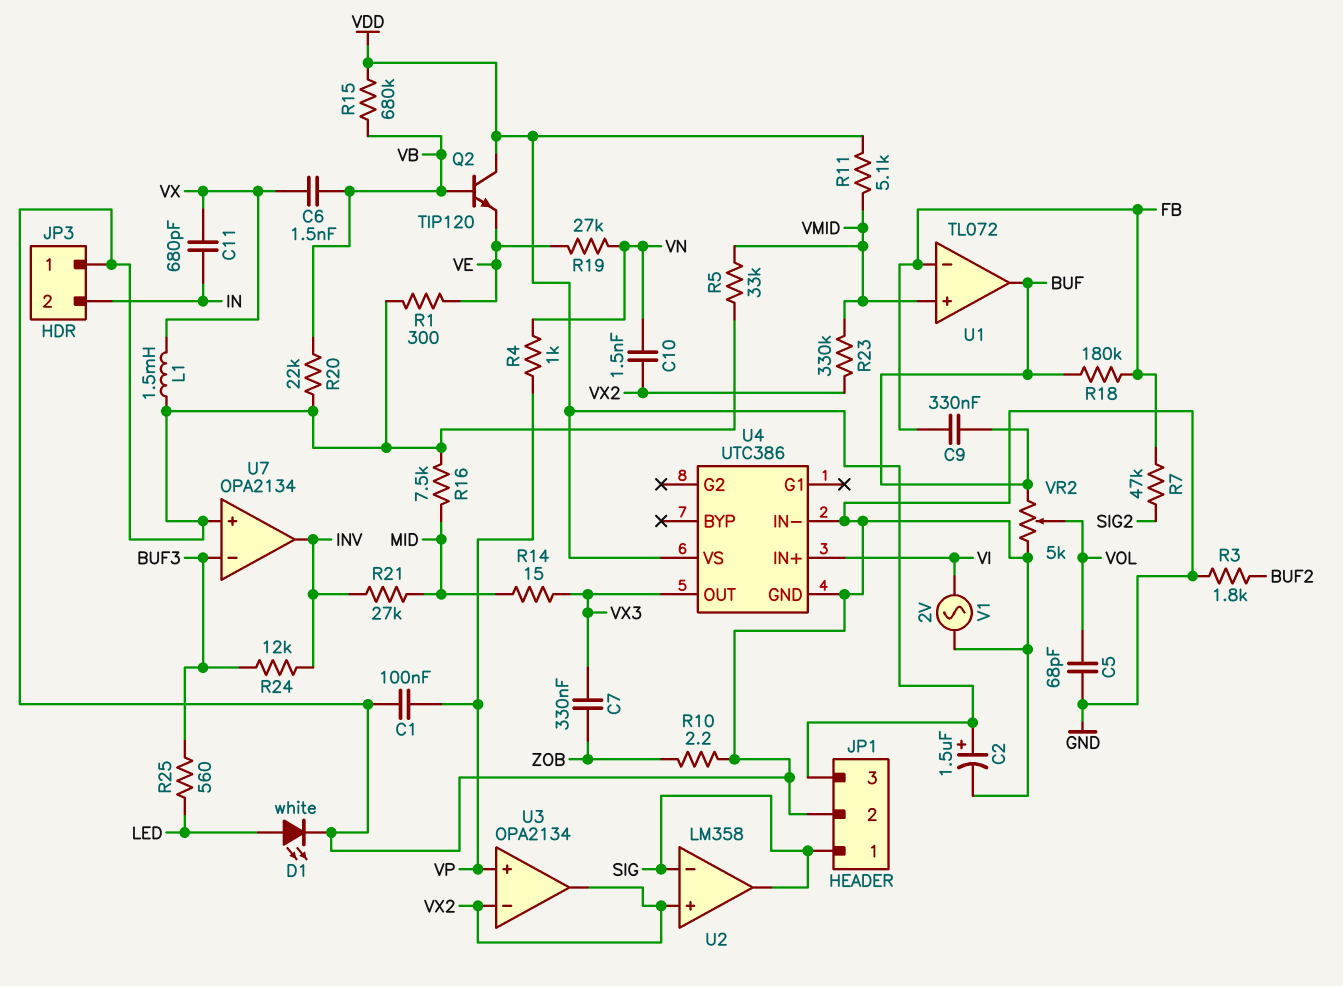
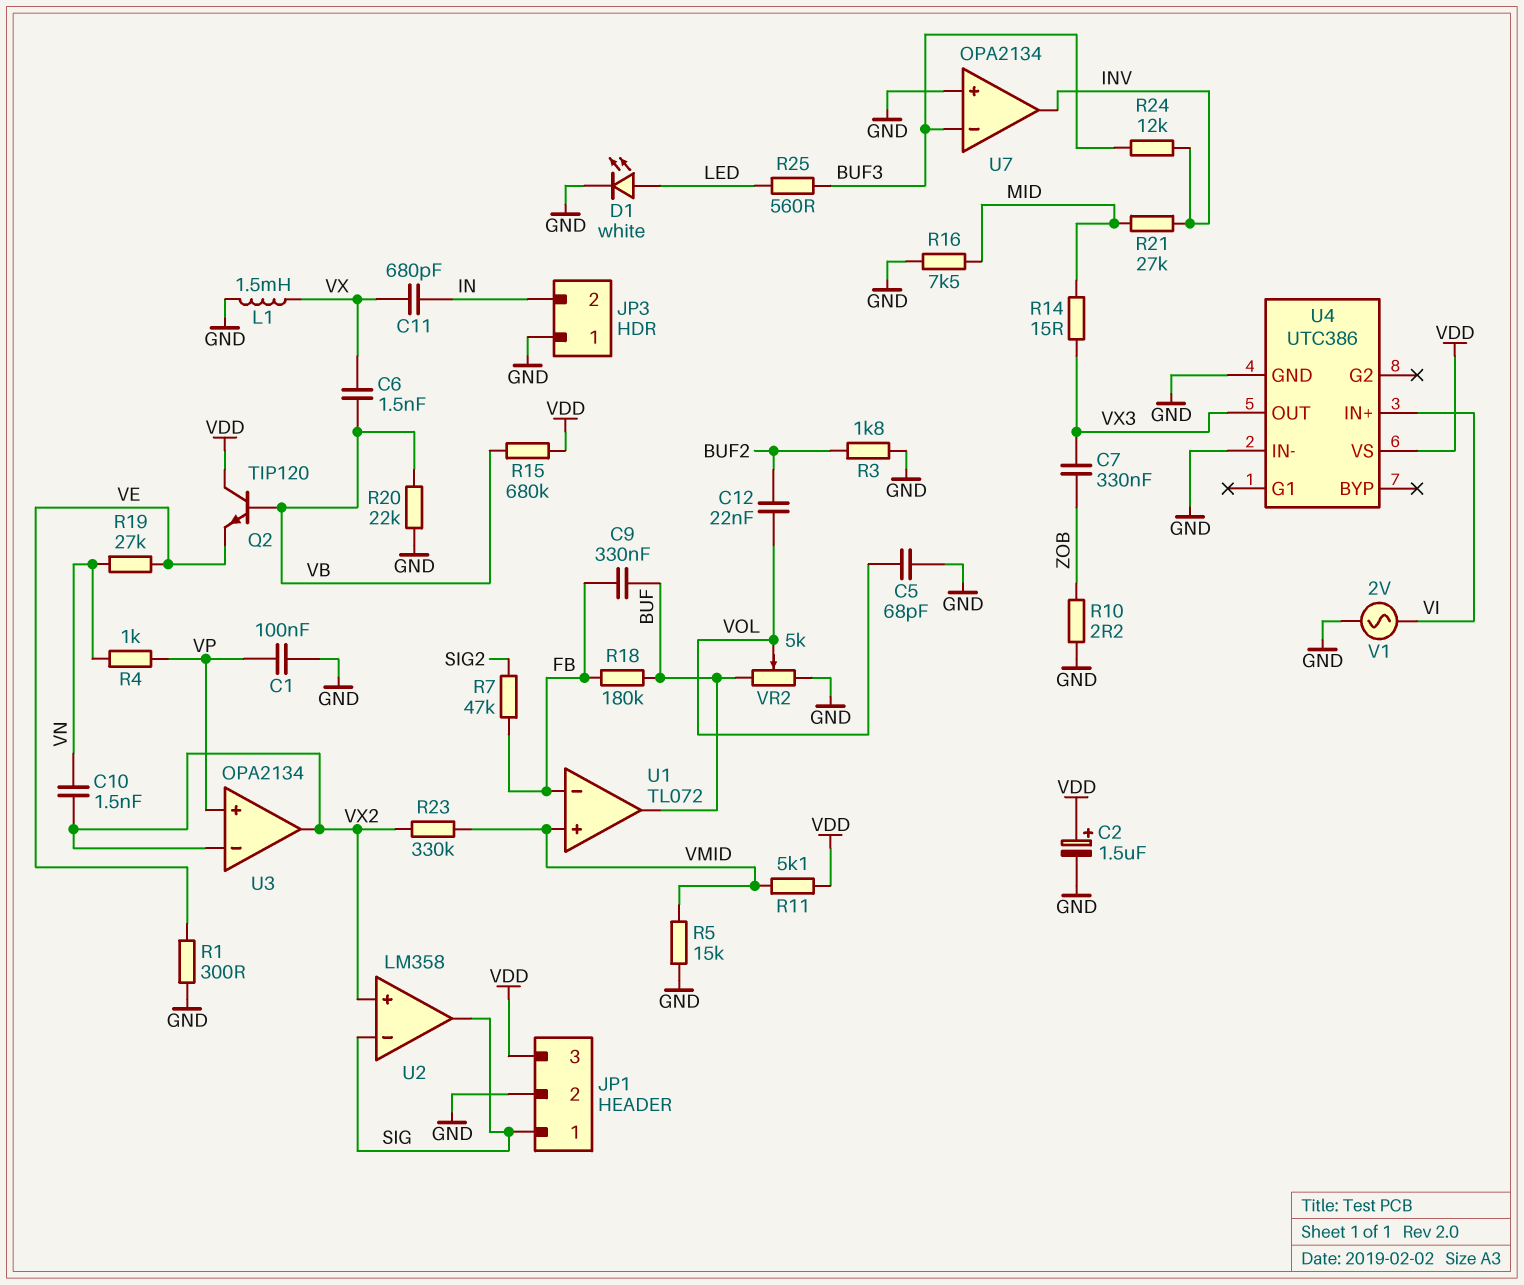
C12: none -> 22nF (BUF2, VOL)
R5: 33k (GND, VMID) -> 15k (GND, VMID)

